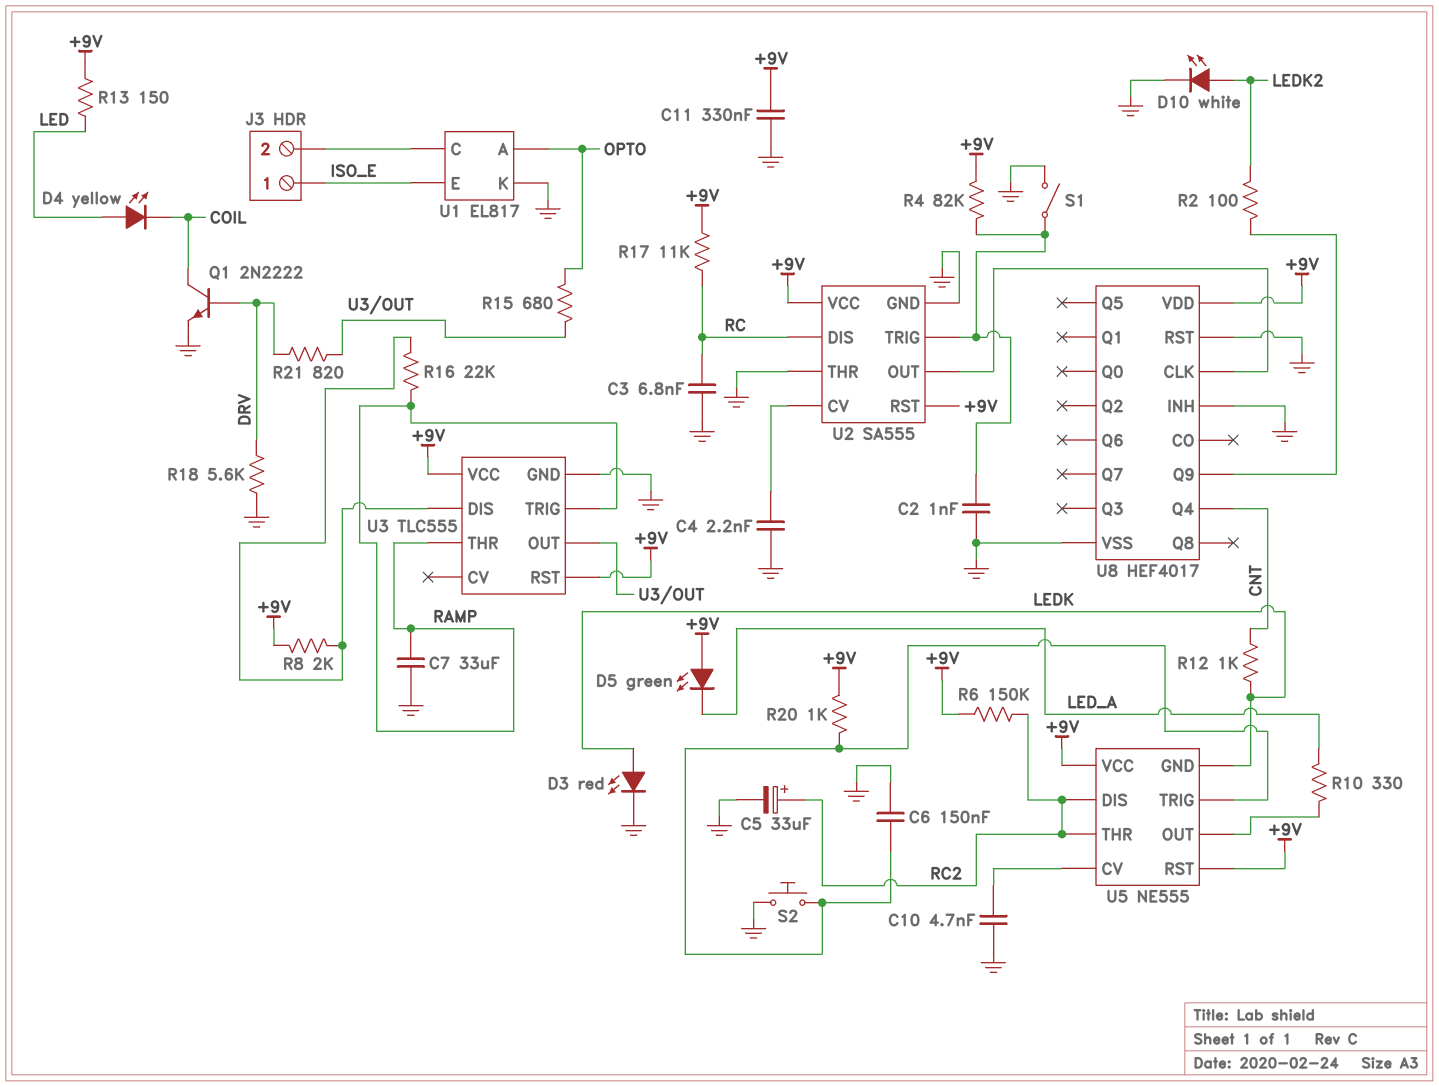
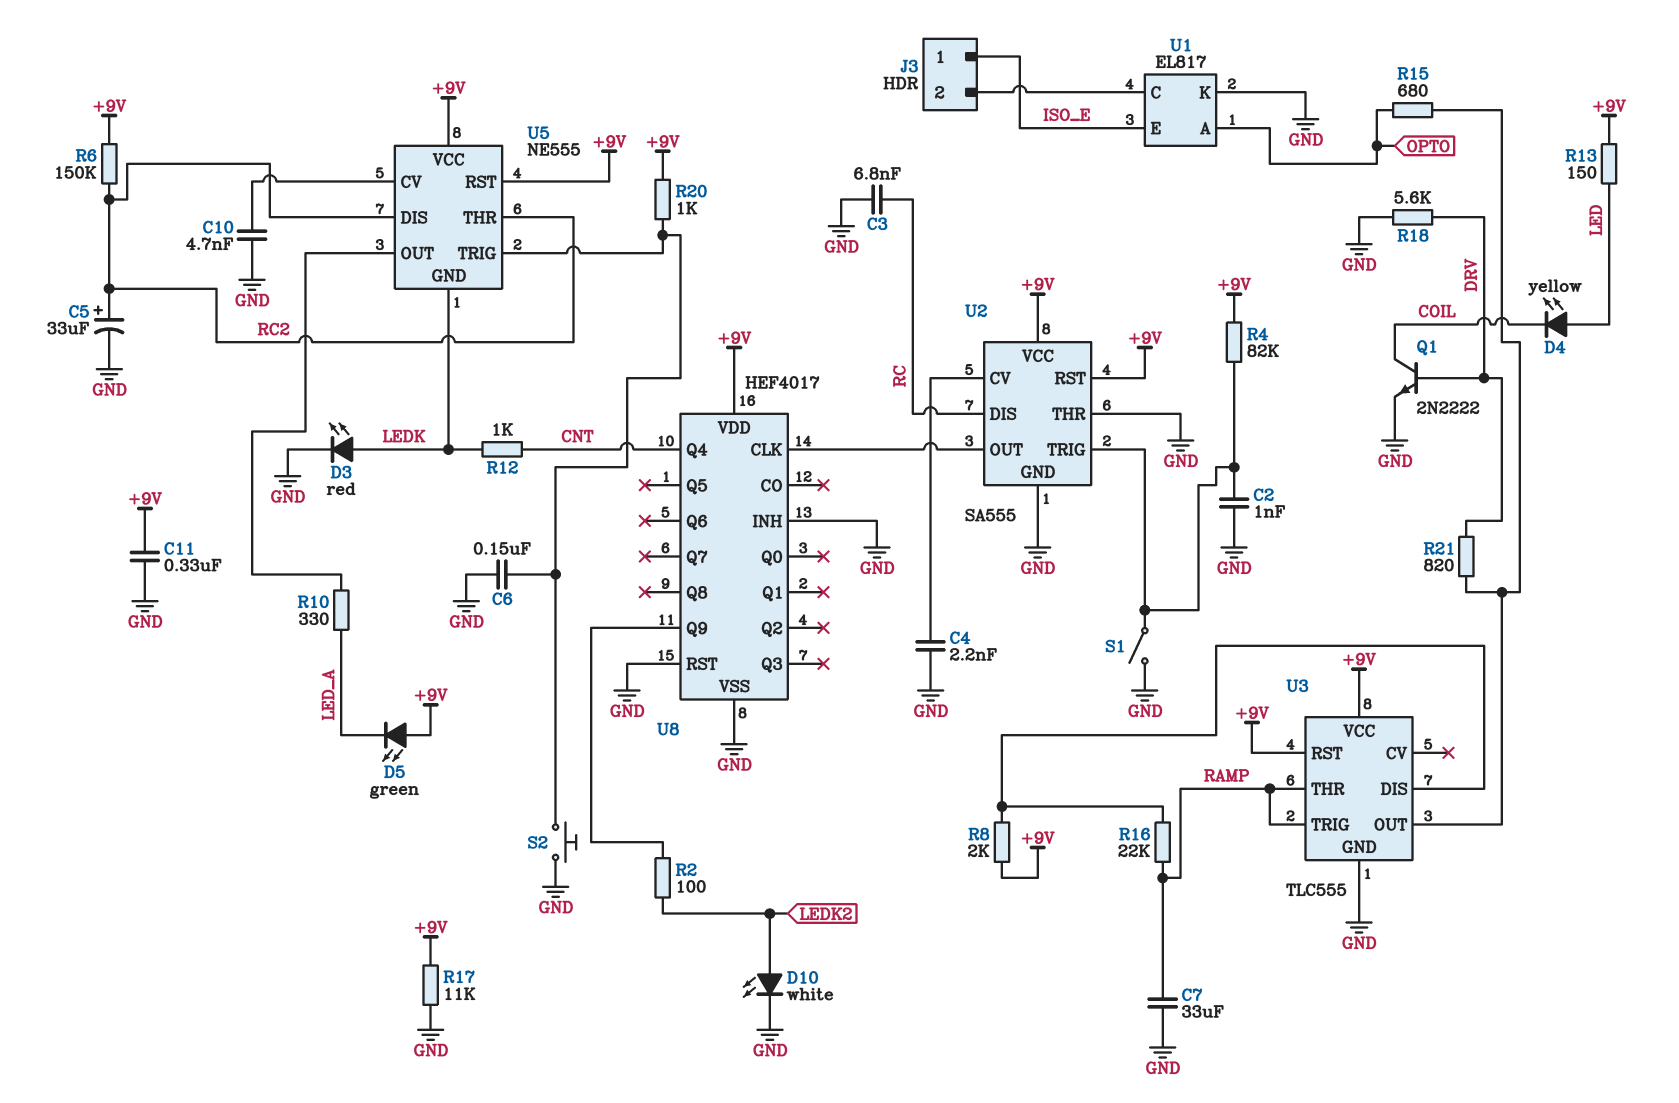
R17: 11k (+9V, RC) -> 11k (+9V, GND)

